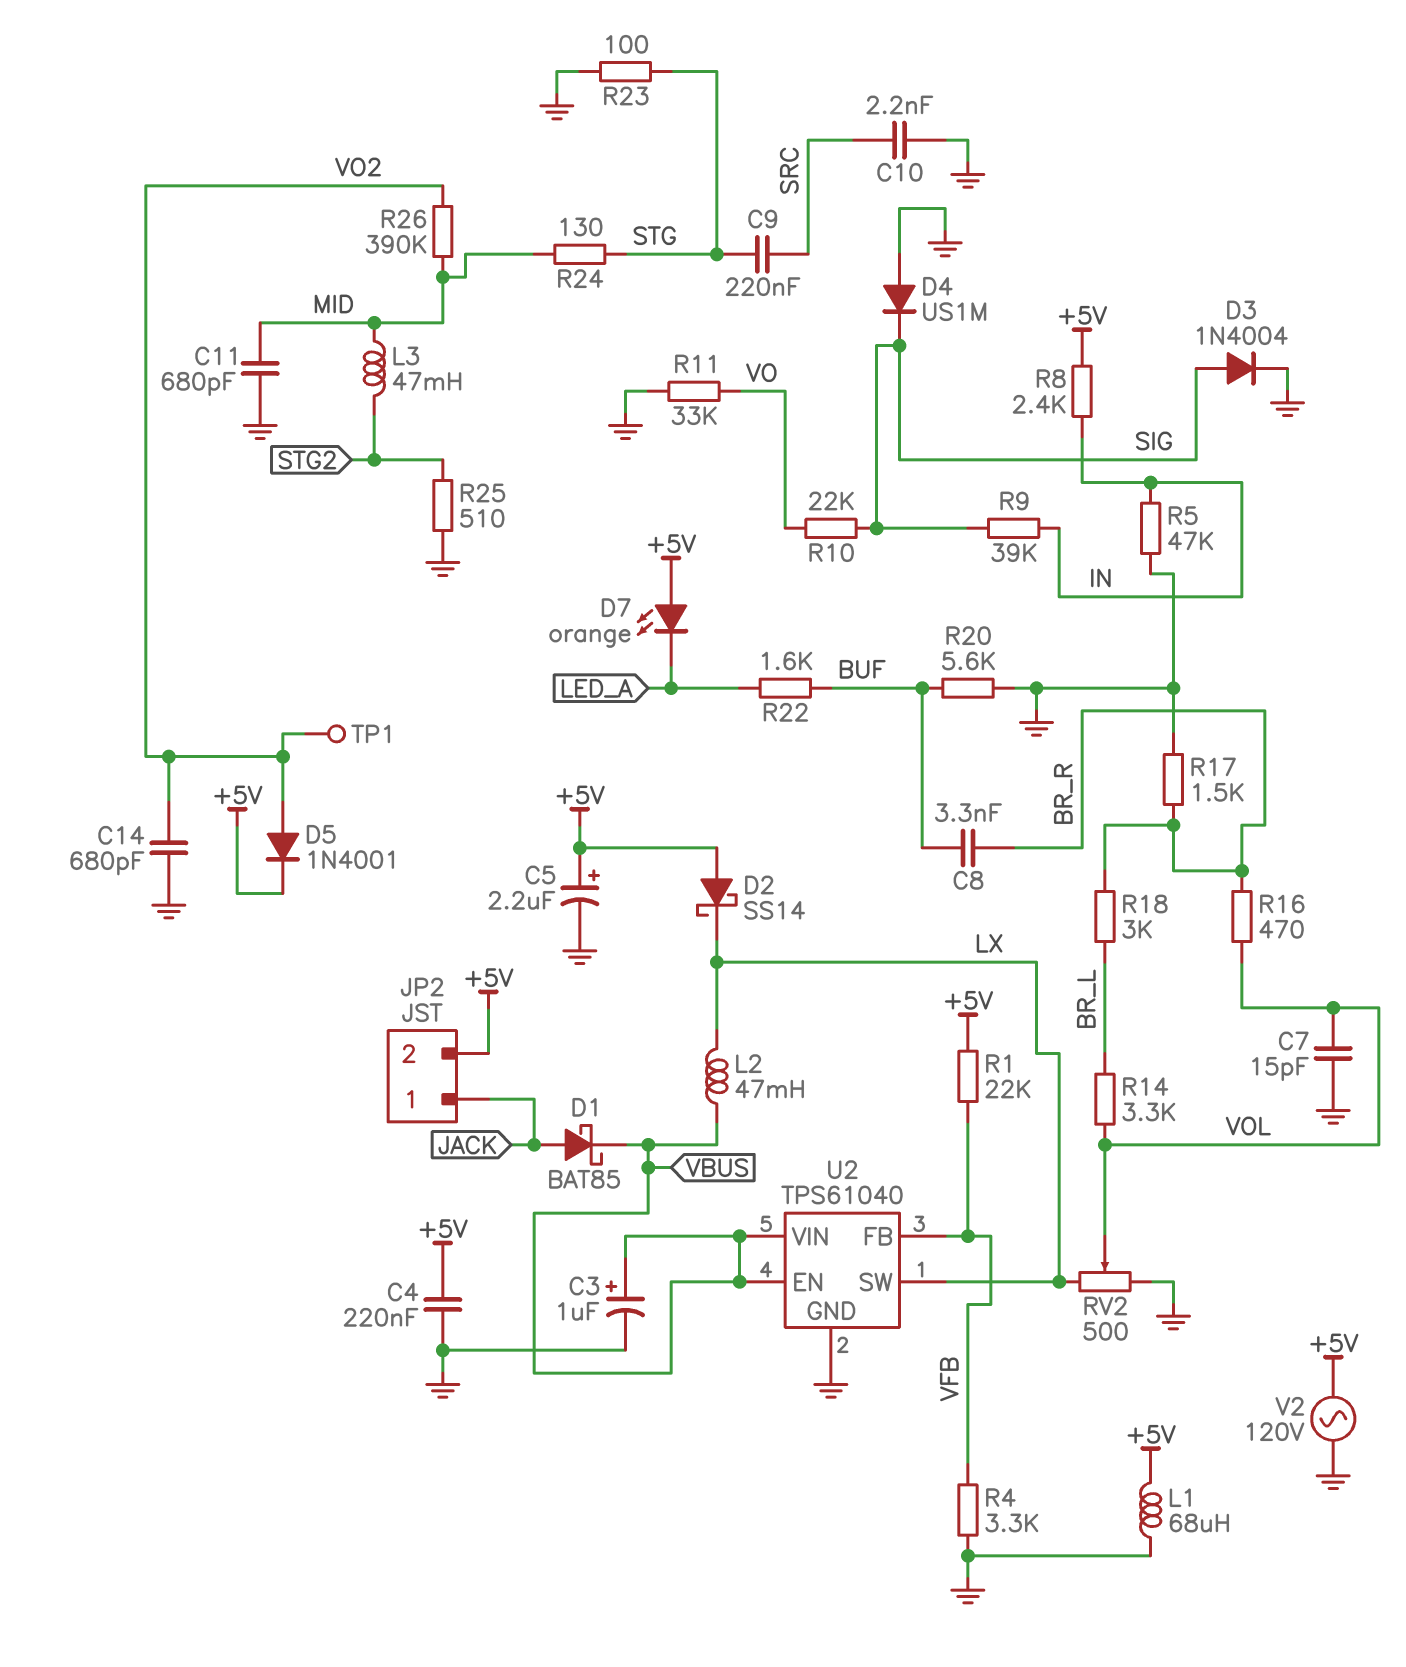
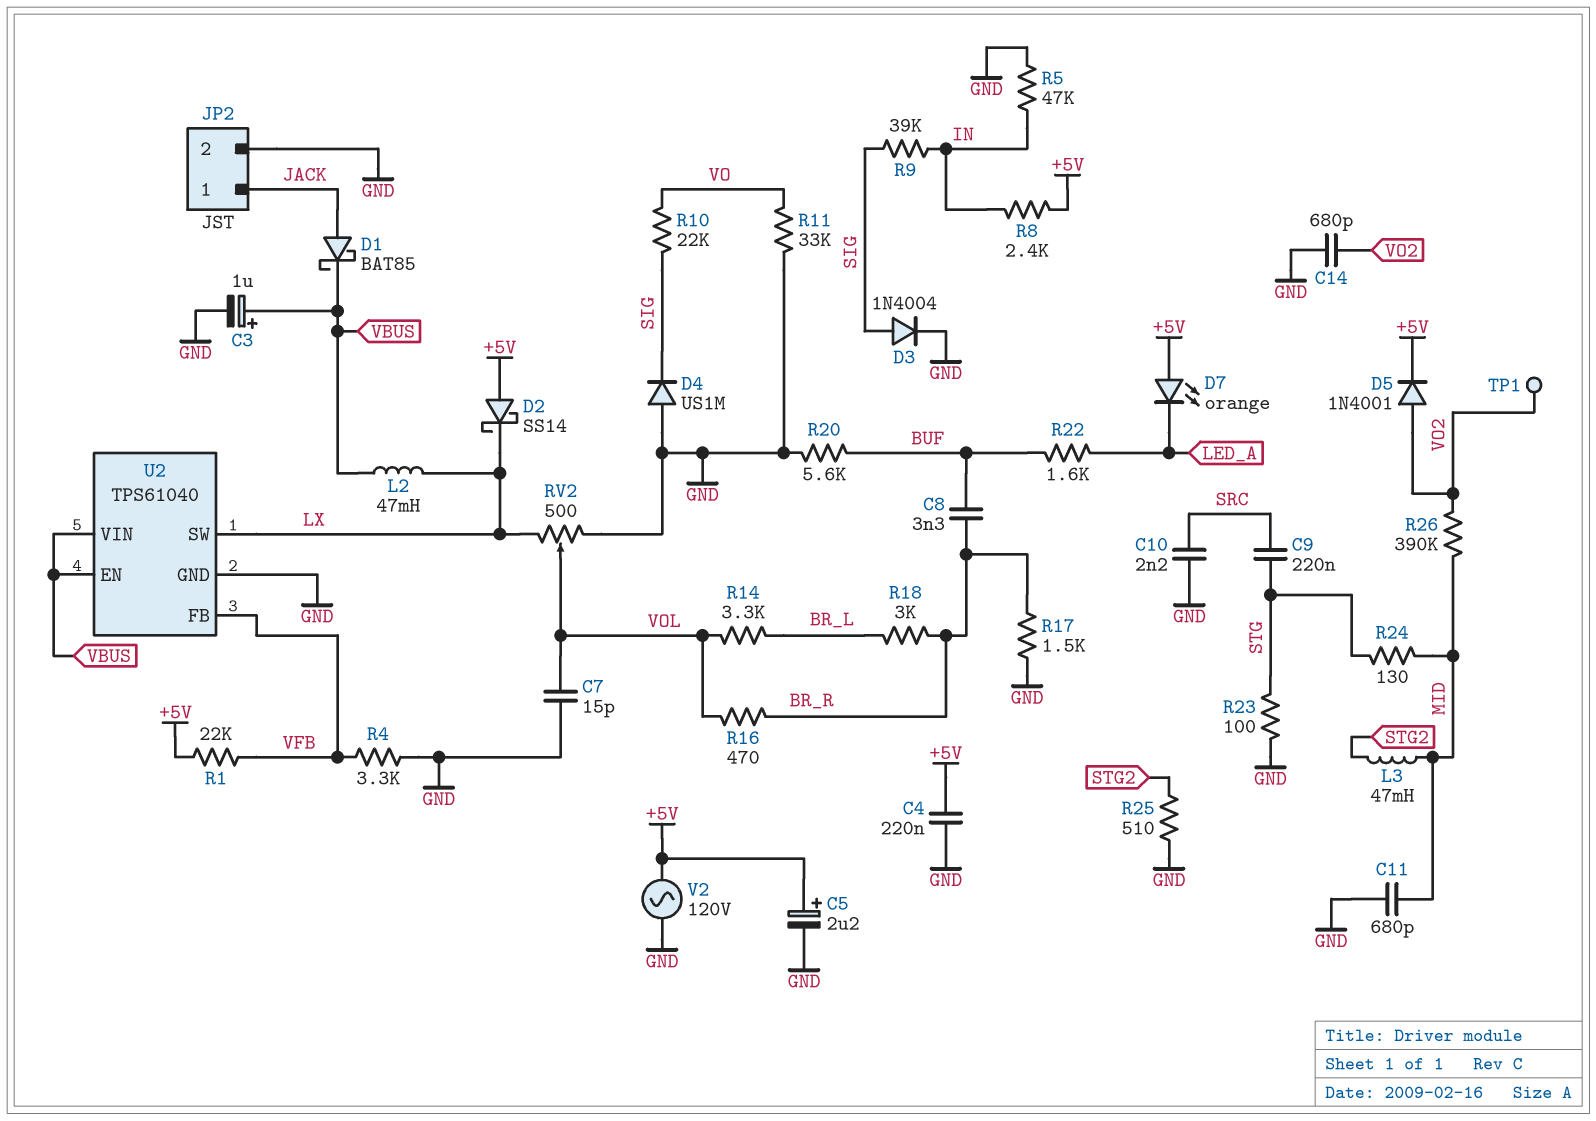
JP2 pin 2: +5V -> GND
L1: 68uH (+5V, GND) -> none

